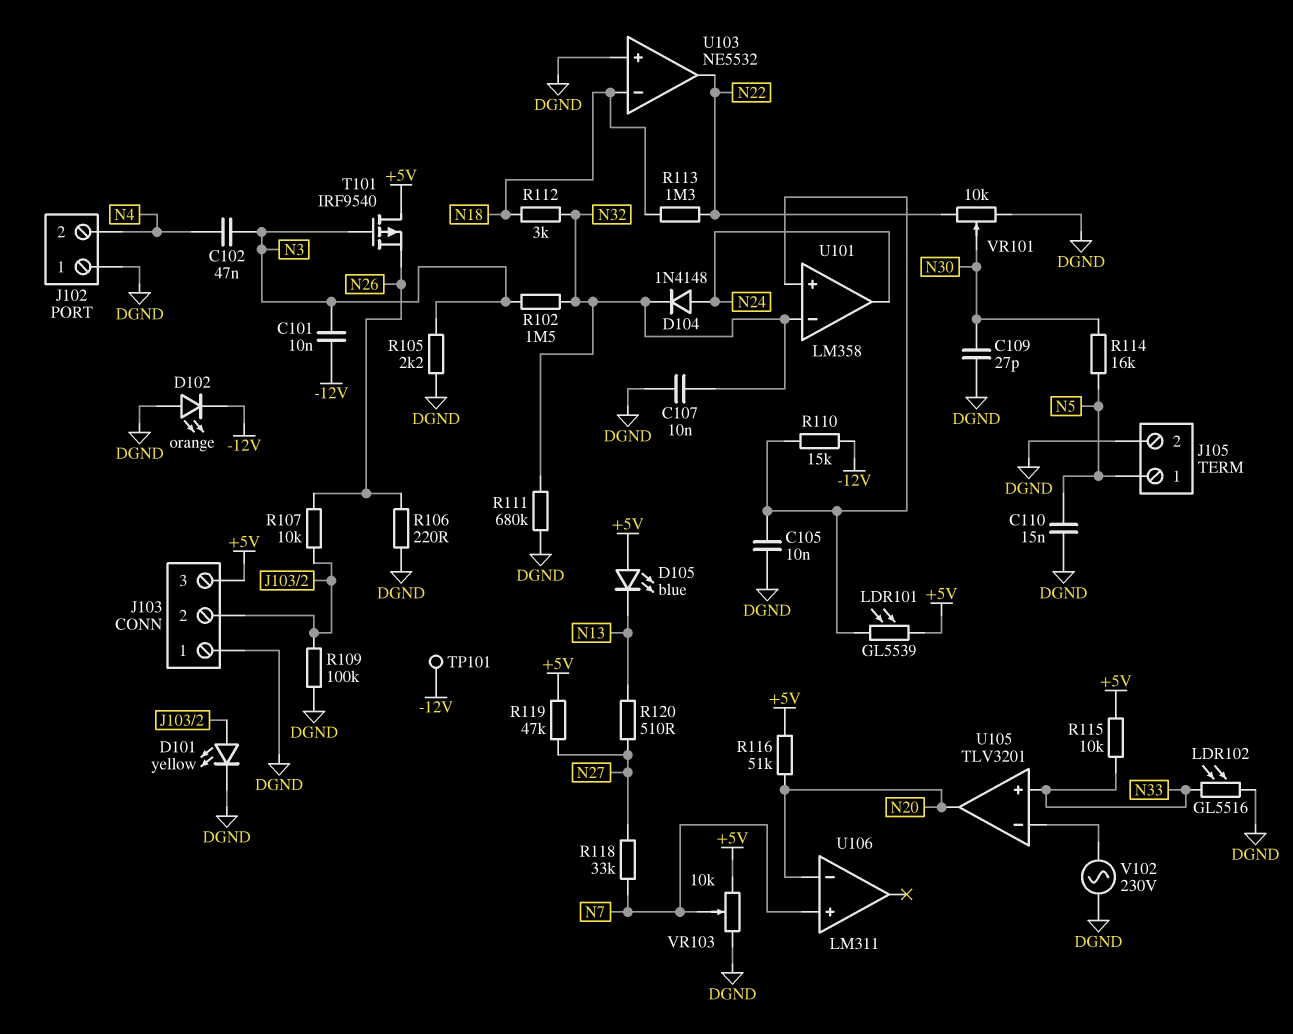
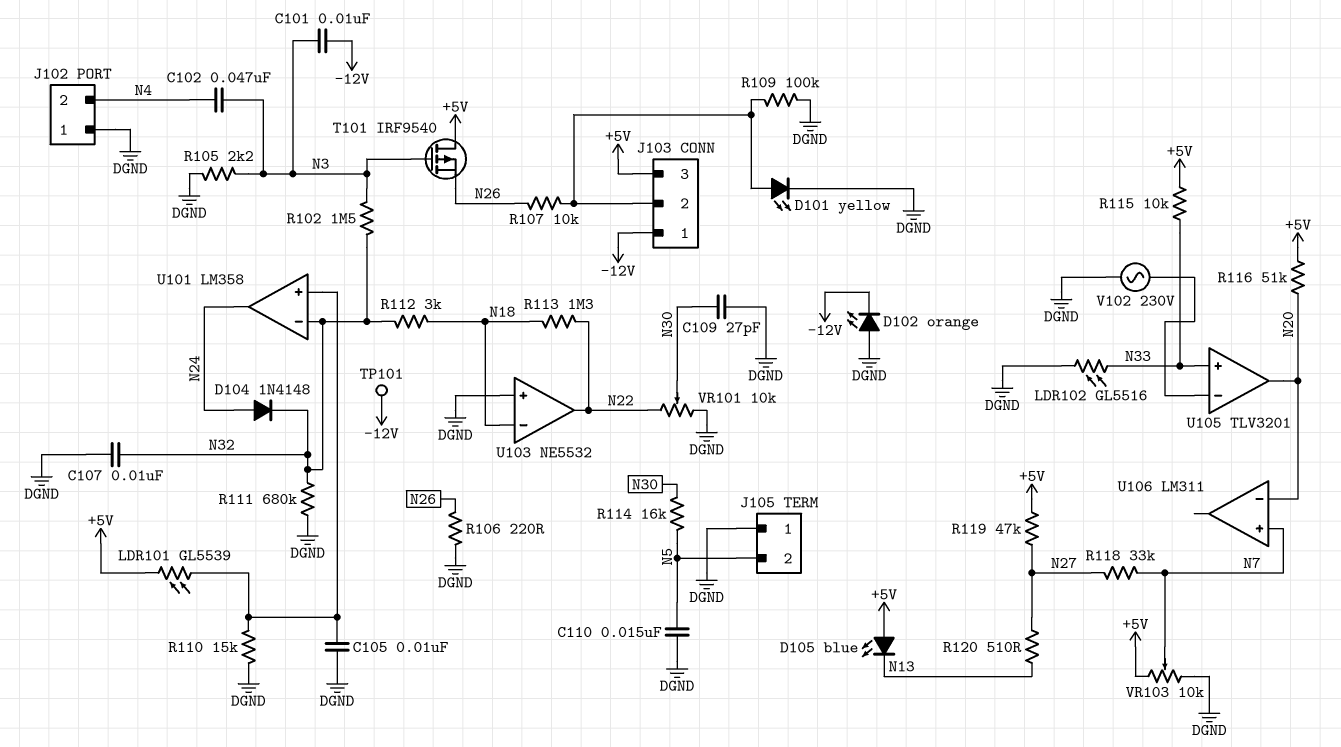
J103 pin 1: DGND -> -12V
J105 pin 1: N5 -> DGND
J105 pin 2: DGND -> N5
R110: 15k (-12V, U101/in+) -> 15k (DGND, U101/in+)

